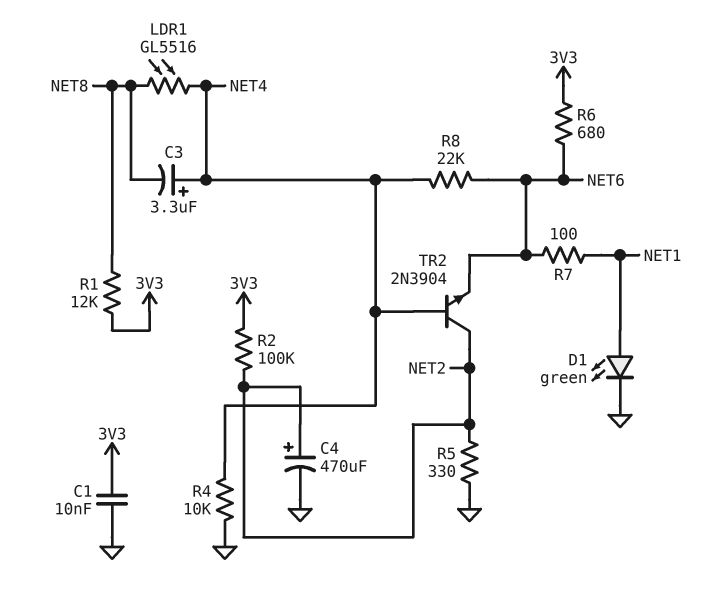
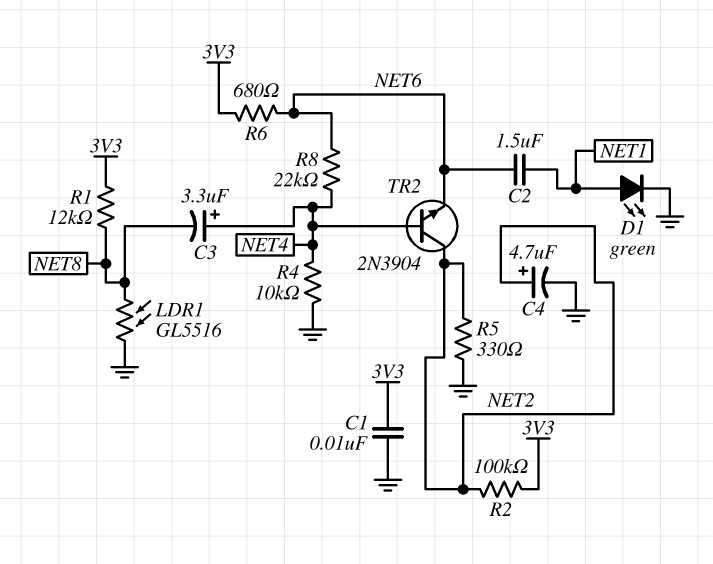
C2: none -> 1.5uF (NET1, NET6)
C4: 470uF (plus NET2, minus GND) -> 4.7uF (plus NET2, minus GND)
LDR1: GL5516 (NET4, NET8) -> GL5516 (GND, NET8)
R7: 100 (NET1, NET6) -> none

